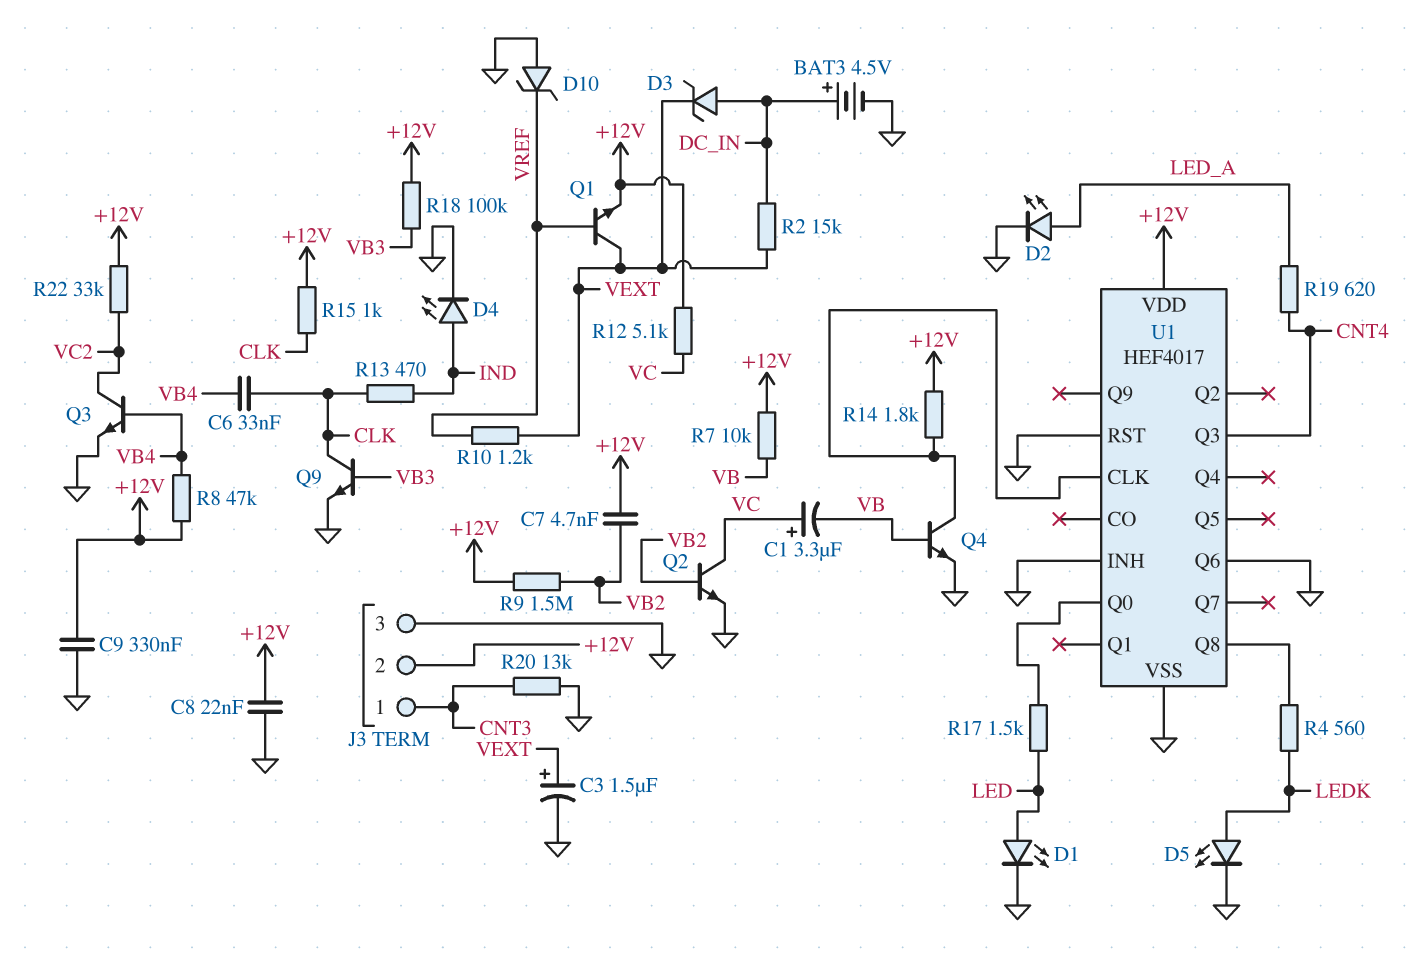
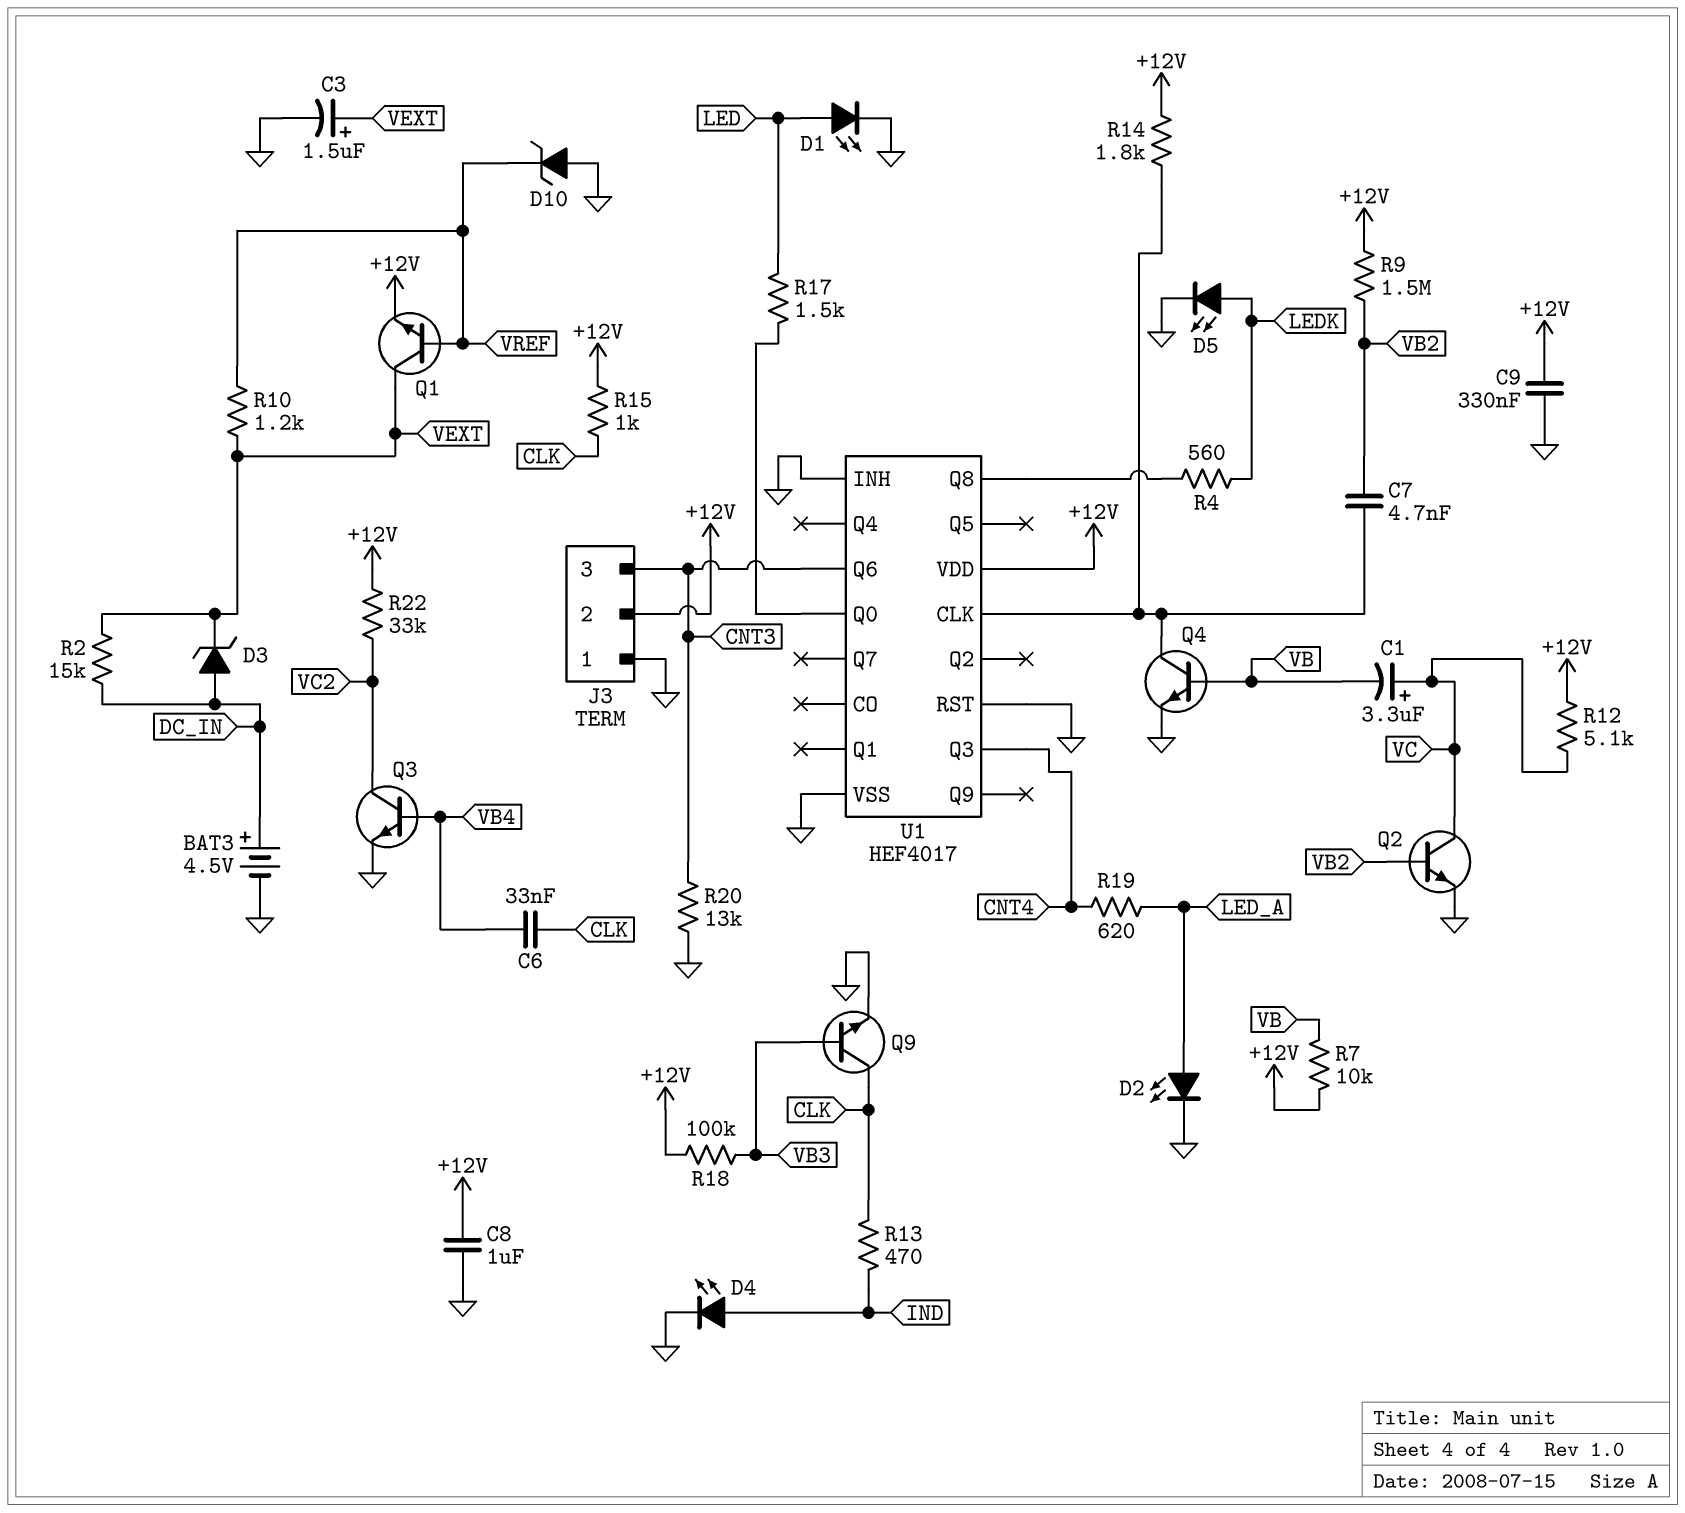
C7: 4.7nF (+12V, VB2) -> 4.7nF (U1/CLK, VB2)
C8: 22nF (+12V, GND) -> 1uF (+12V, GND)
J3 pin 1: CNT3 -> GND
J3 pin 3: GND -> CNT3
R8: 47k (+12V, VB4) -> none
U1 pin Q6: GND -> CNT3

